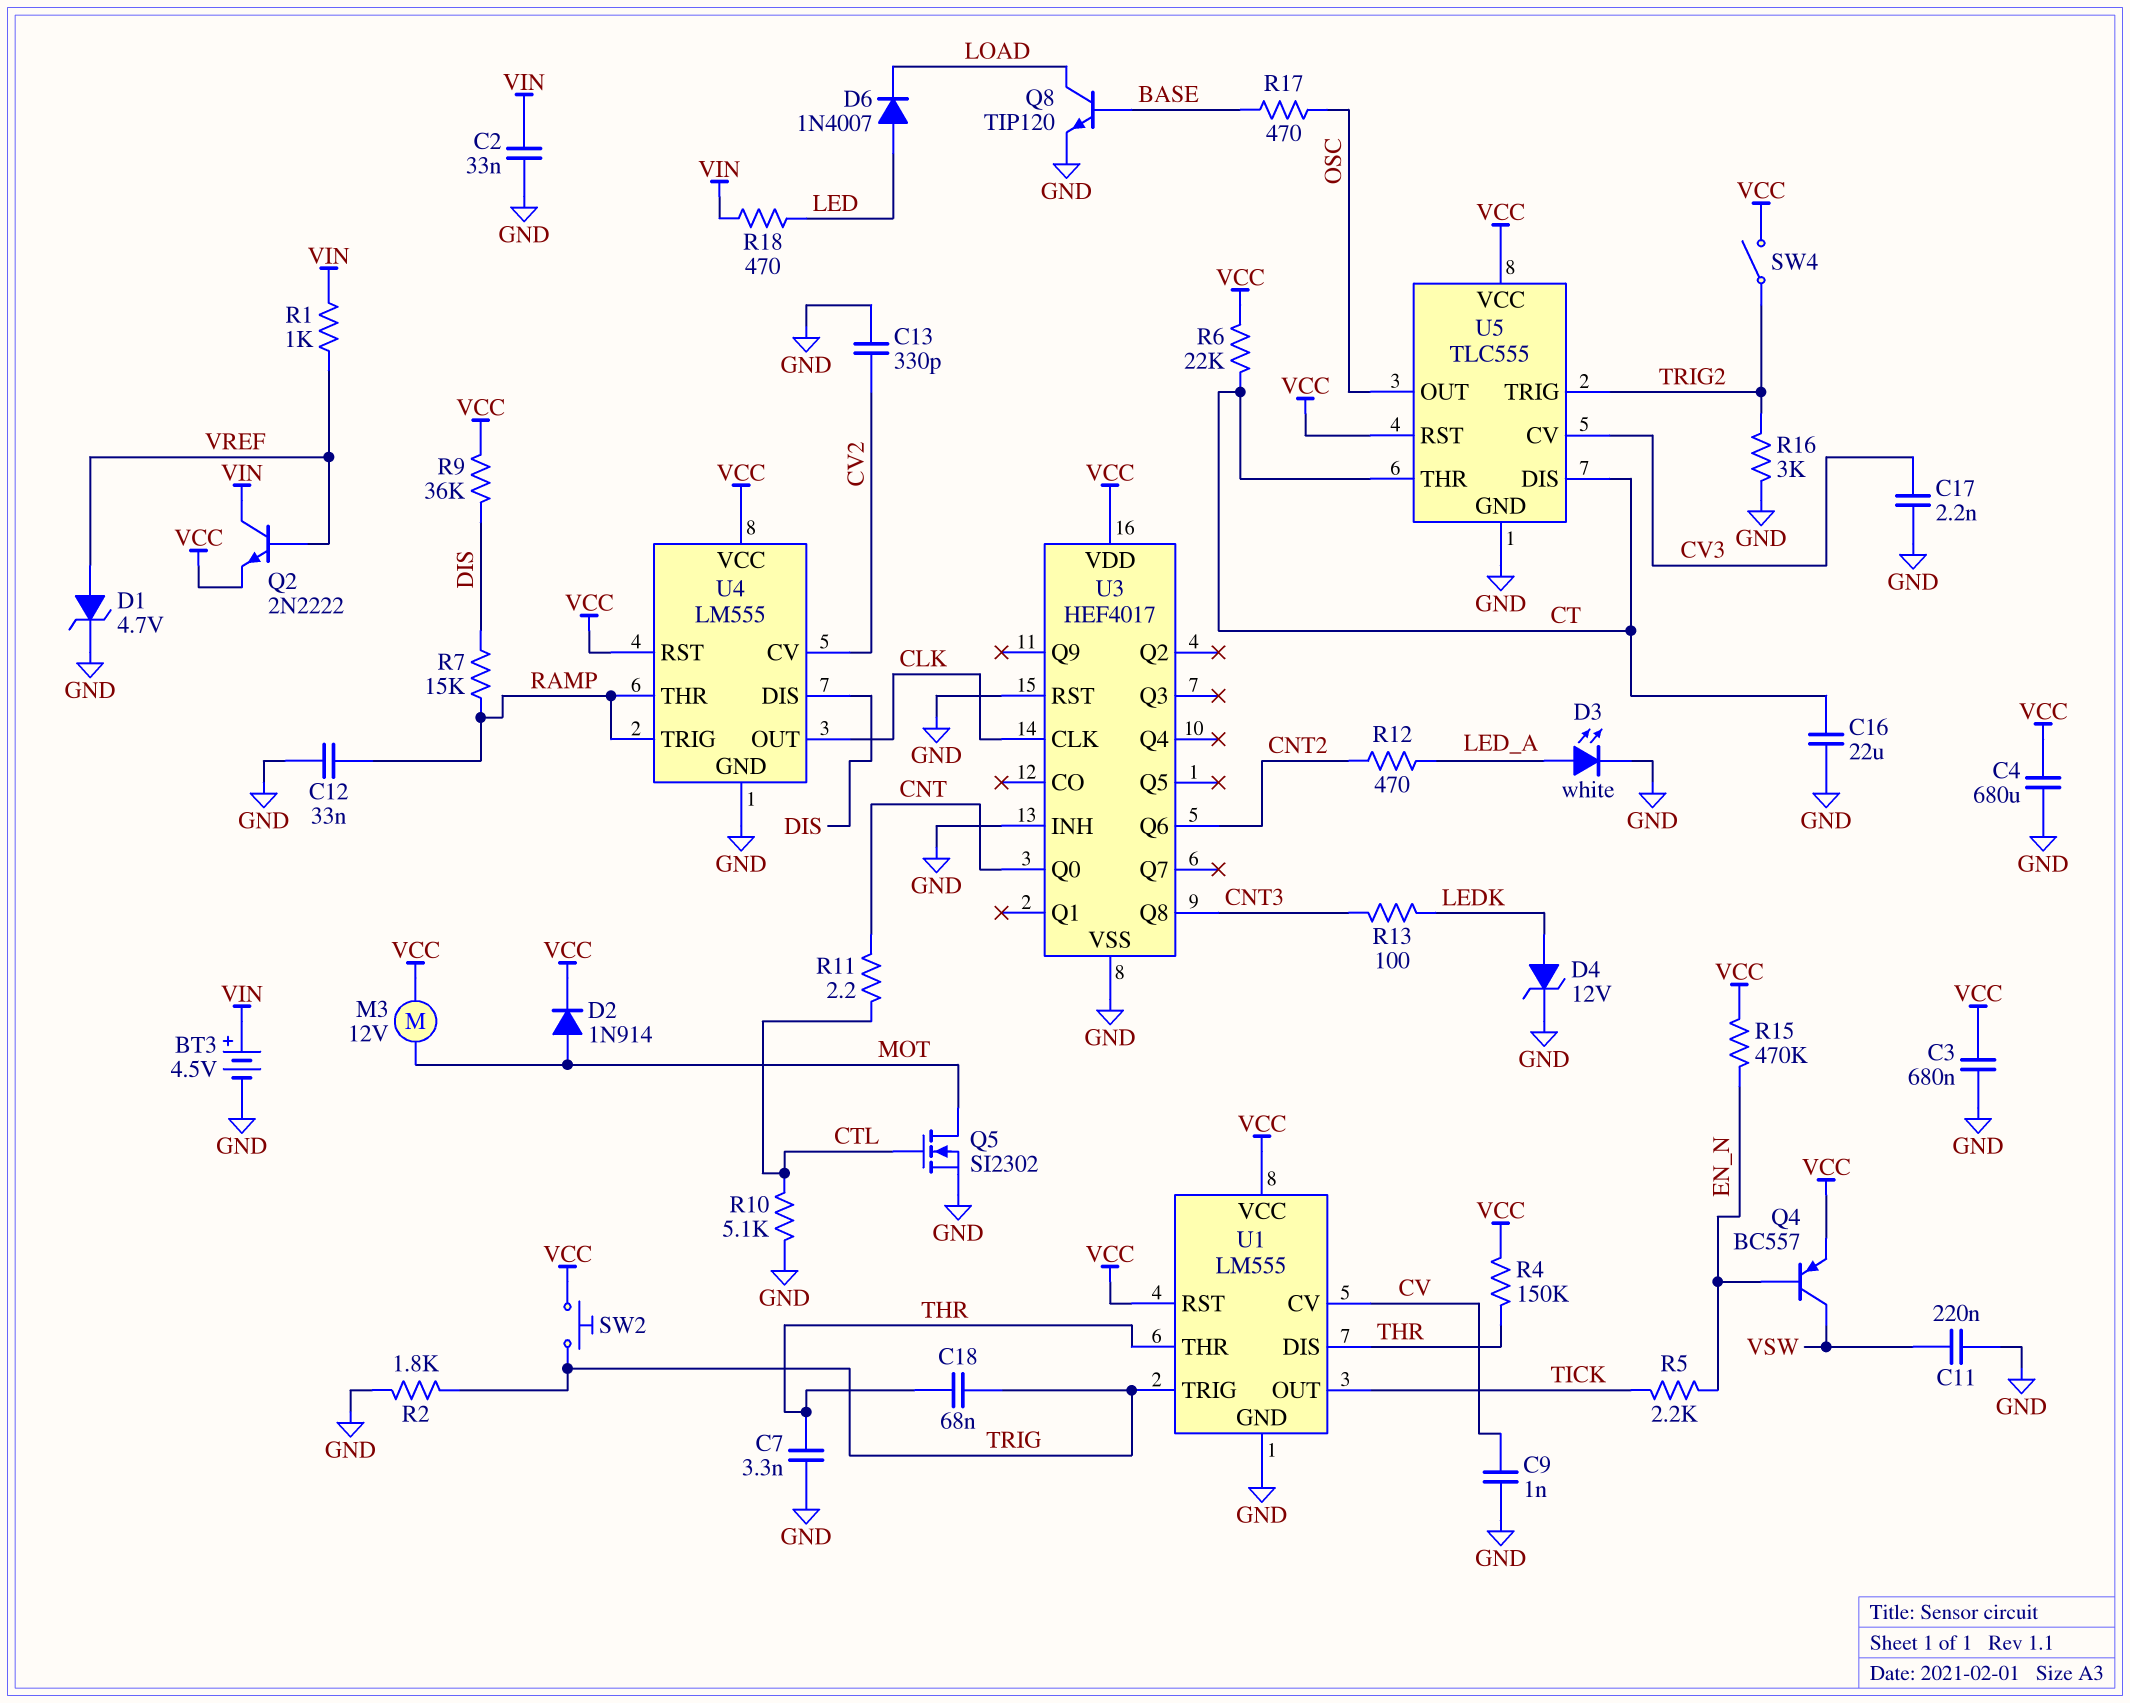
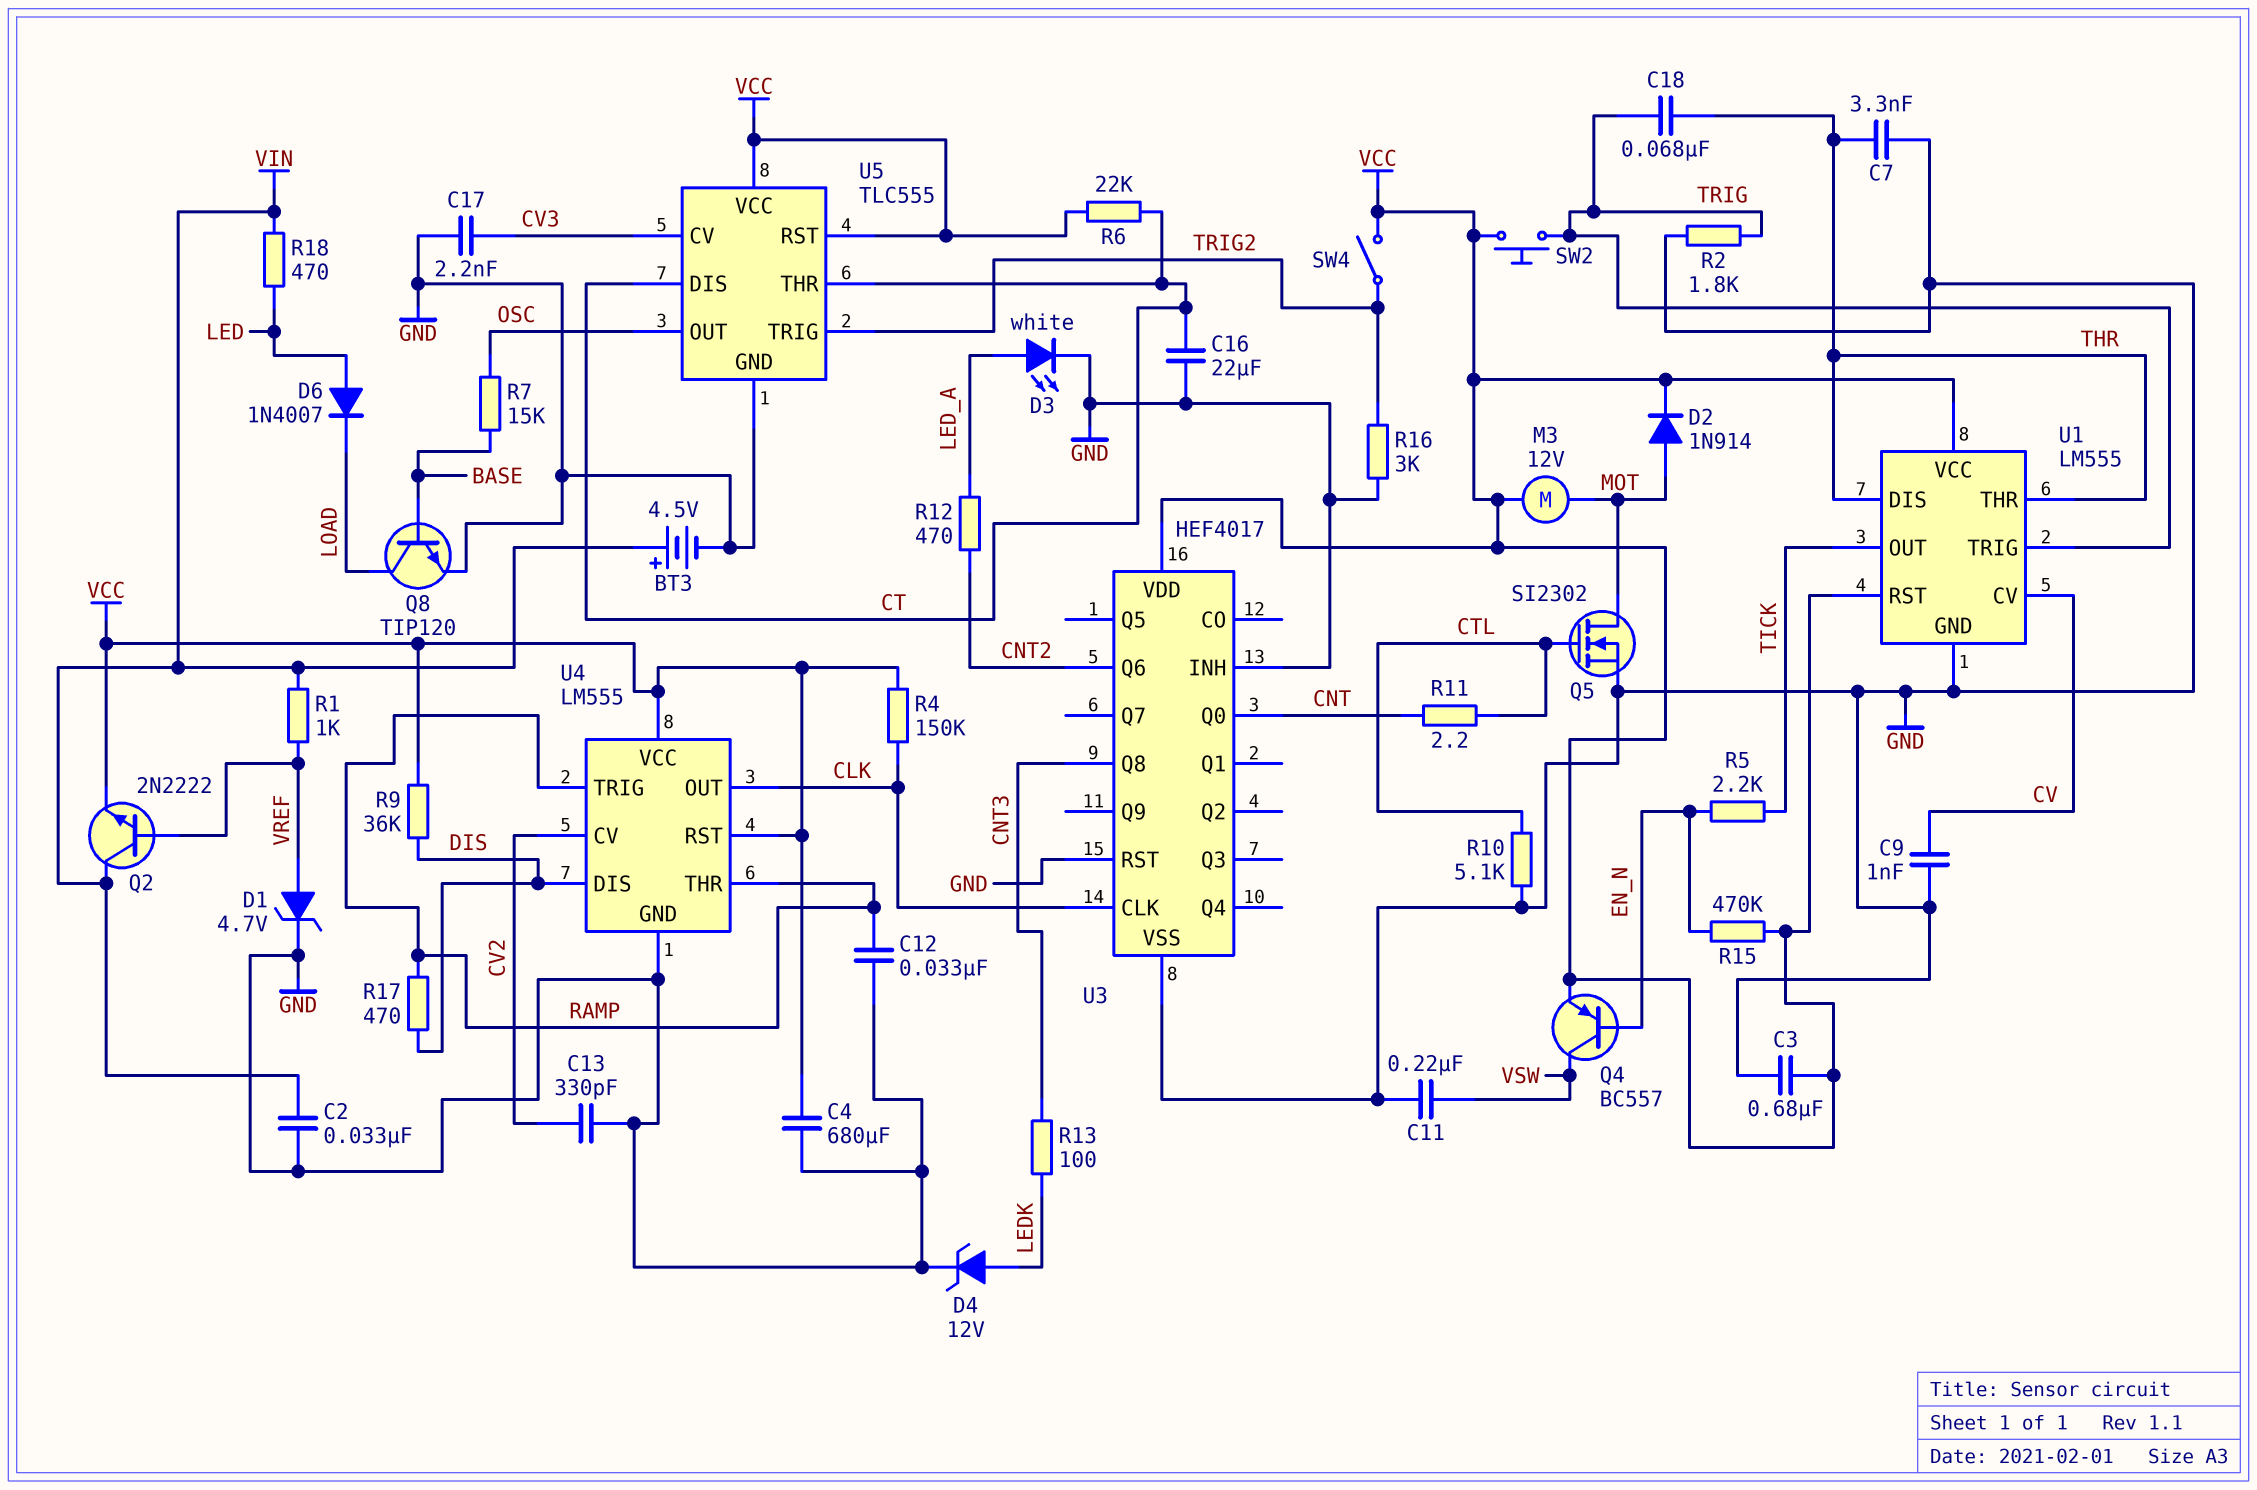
R4: 150k (THR, VCC) -> 150k (CLK, VCC)
R7: 15k (DIS, RAMP) -> 15k (BASE, OSC)
R17: 470 (BASE, OSC) -> 470 (DIS, RAMP)

